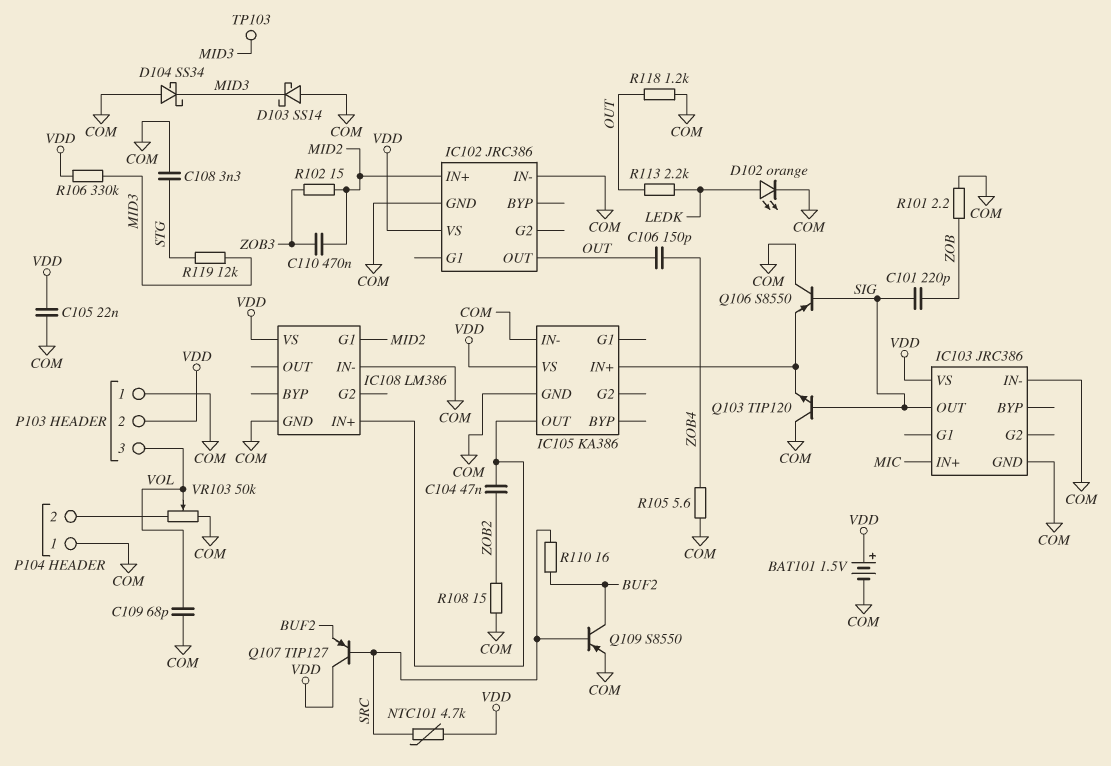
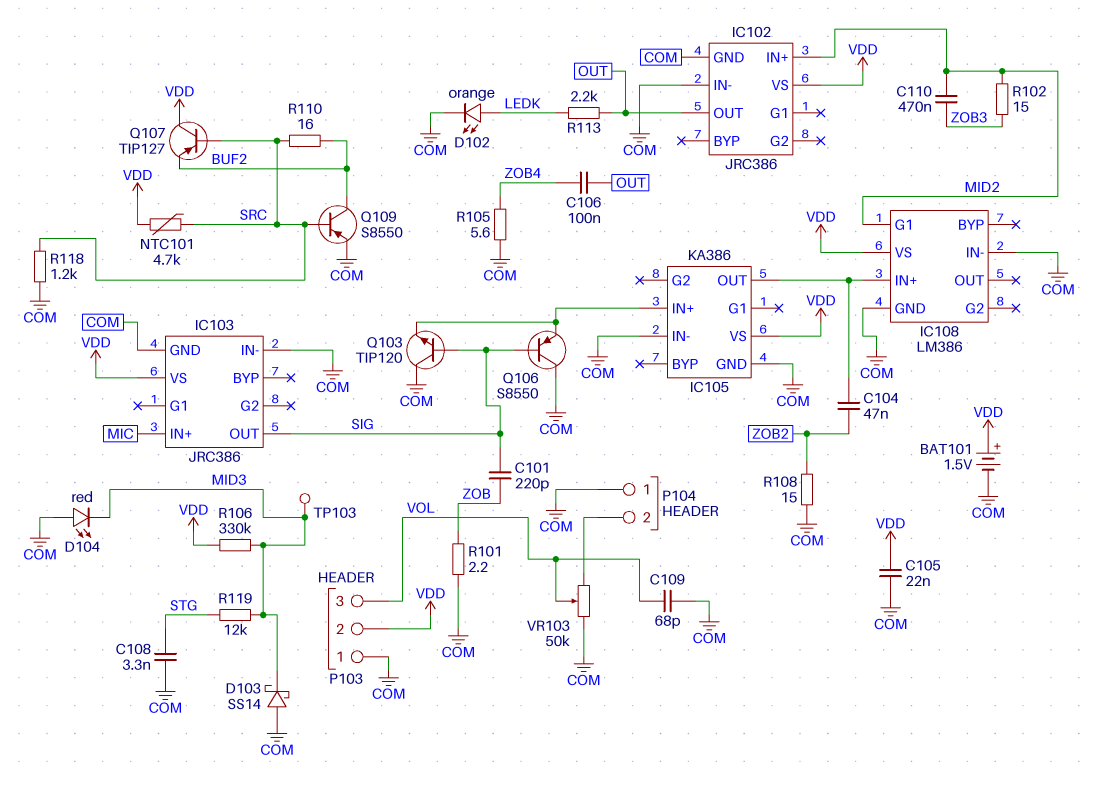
C106: 150pF (OUT, ZOB4) -> 100nF (OUT, ZOB4)
D104: schottky SS34 (A COM, K MID3) -> LED red (A COM, K MID3)
R118: 1.2k (COM, OUT) -> 1.2k (COM, SRC)

